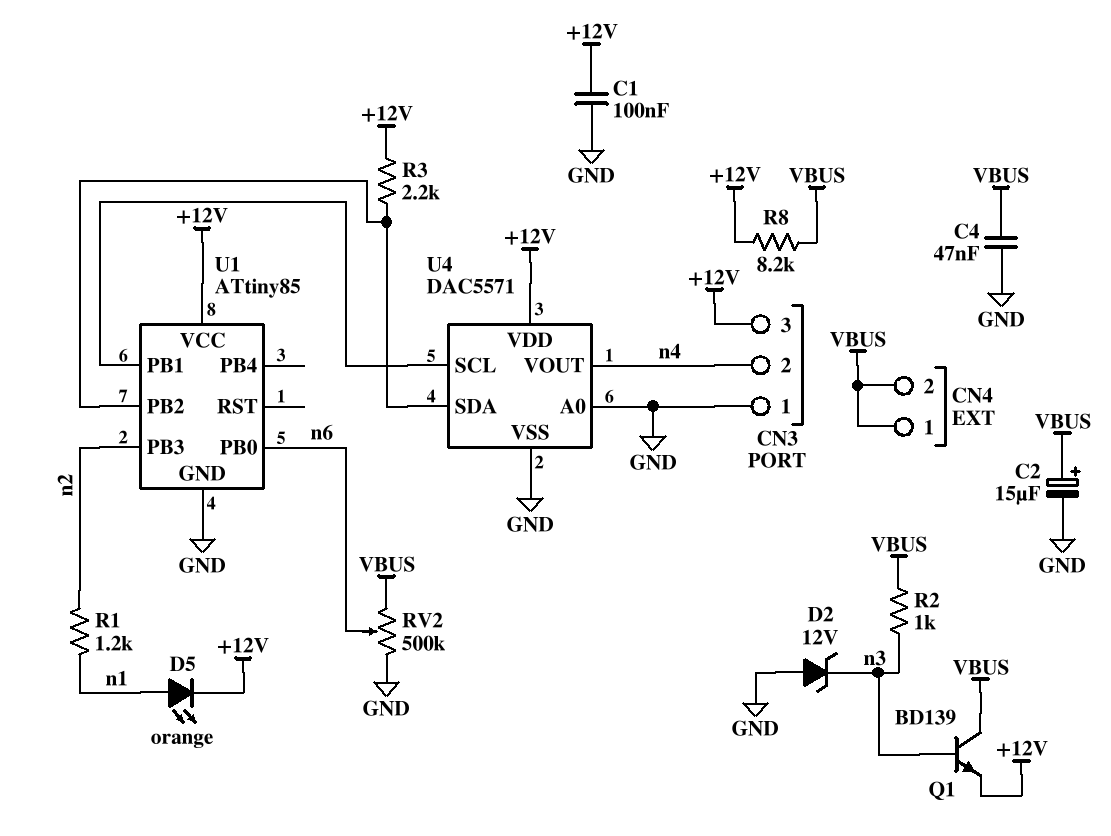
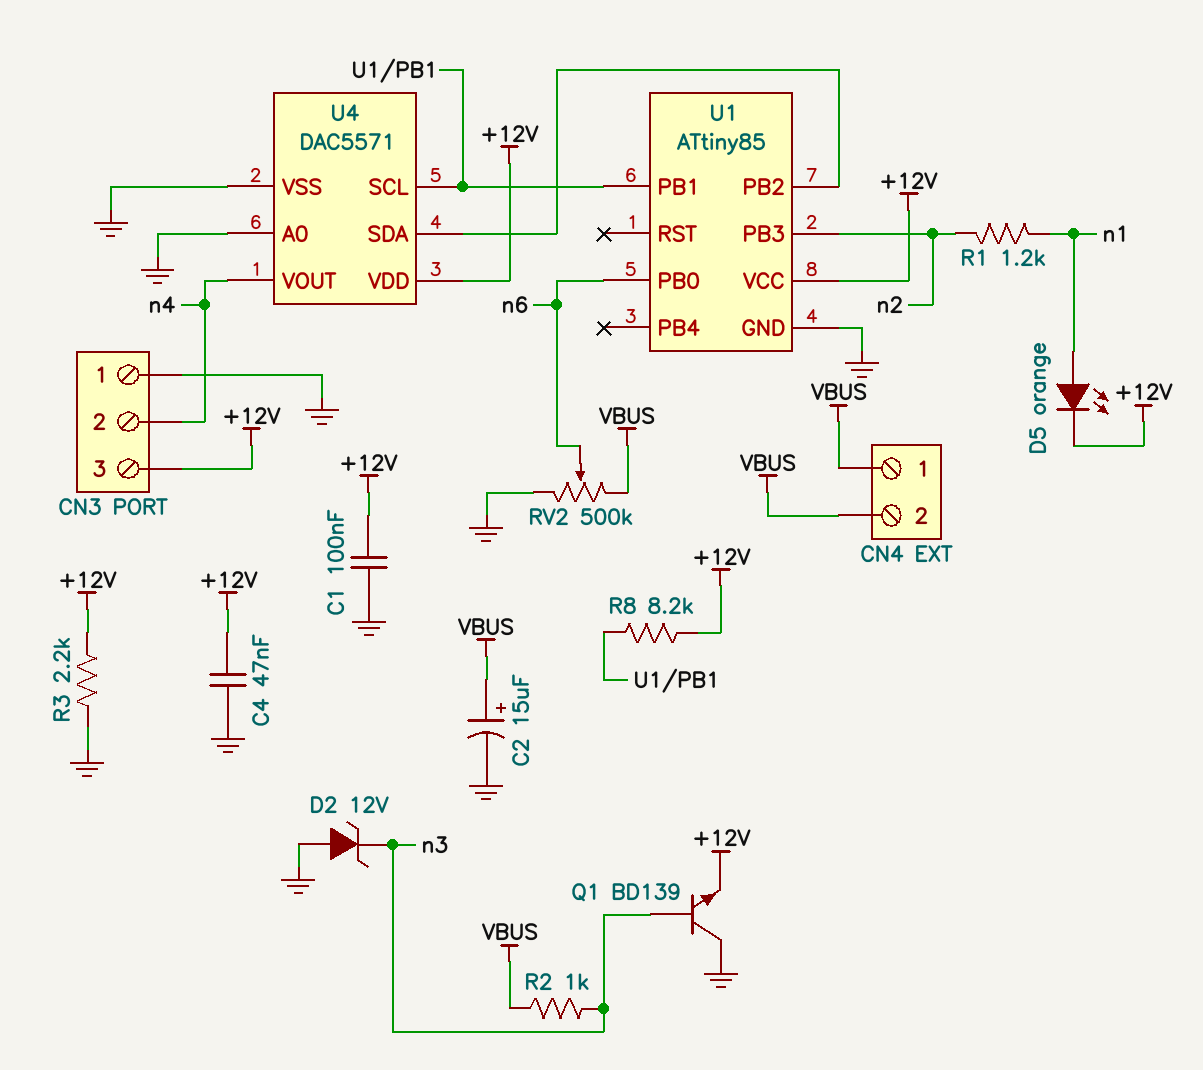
C4: 47nF (GND, VBUS) -> 47nF (+12V, GND)
Q1: NPN BD139 (B n3, C VBUS, E +12V) -> NPN BD139 (B n3, C GND, E +12V)
R3: 2.2k (+12V, U1/PB2) -> 2.2k (+12V, GND)
R8: 8.2k (+12V, VBUS) -> 8.2k (+12V, U1/PB1)

